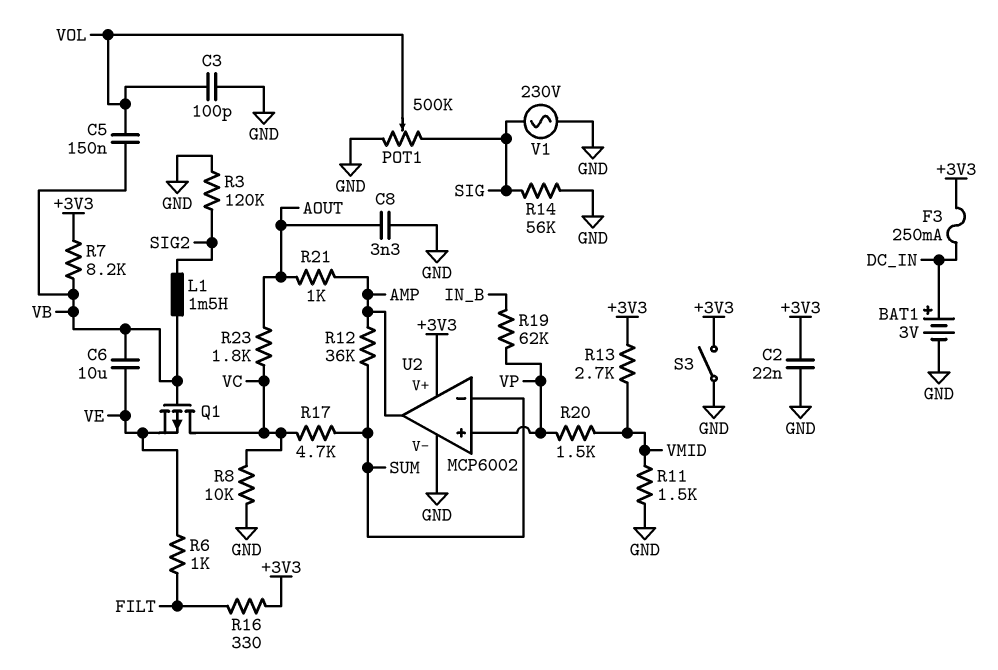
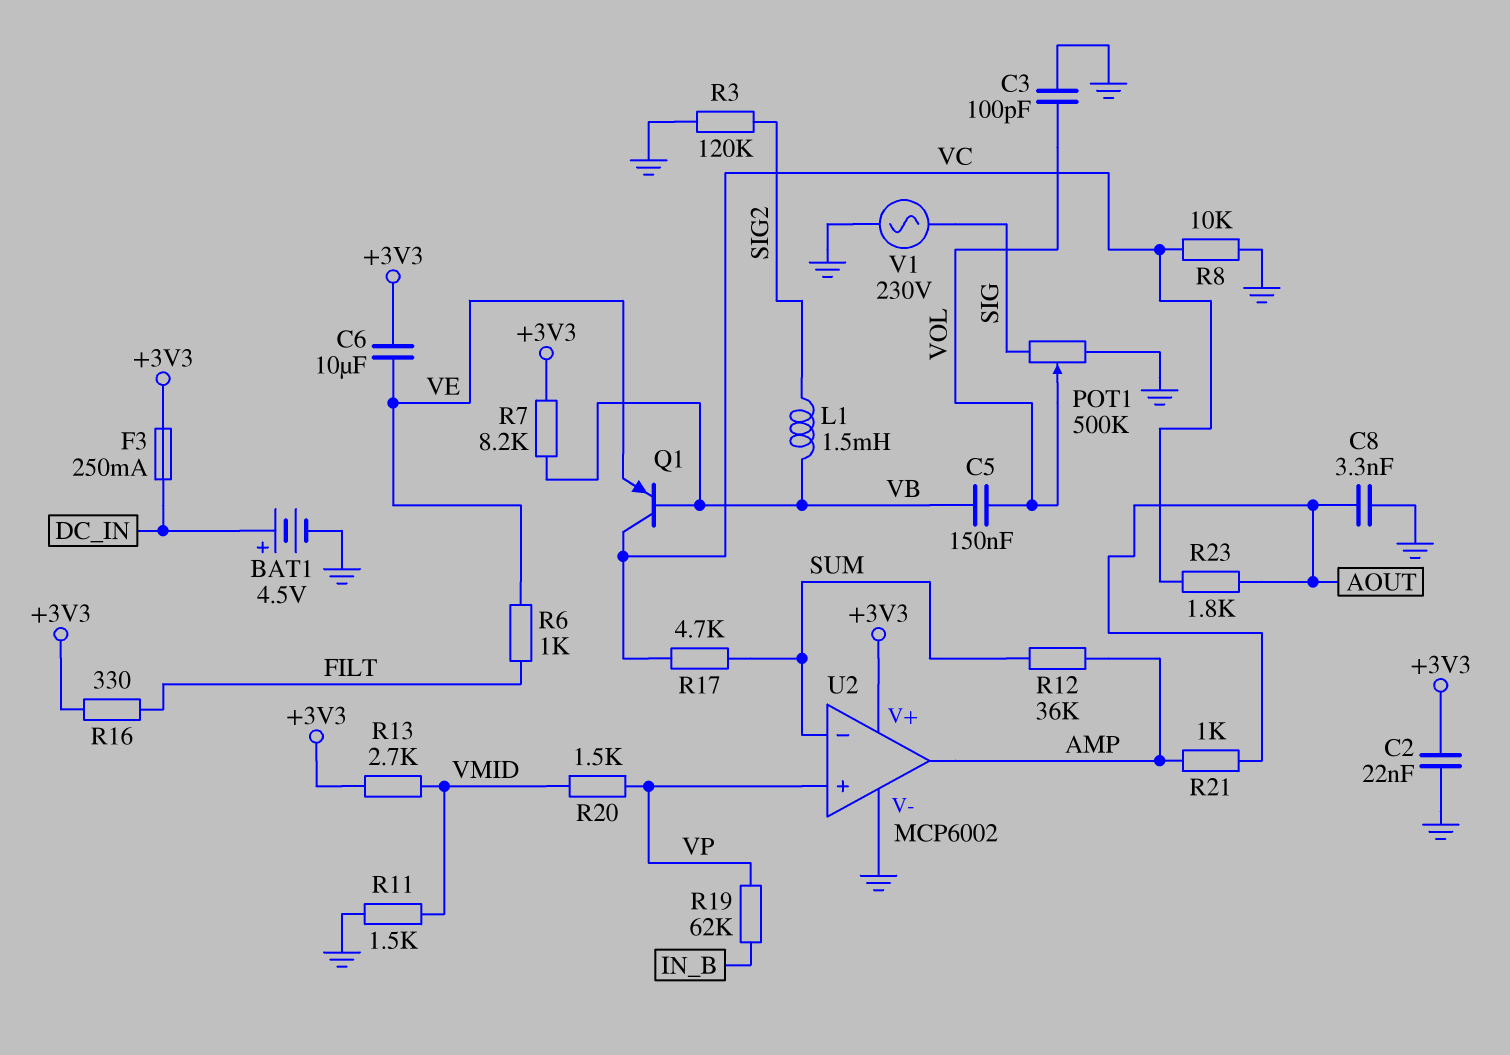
BAT1: 3V (plus DC_IN, minus GND) -> 4.5V (plus DC_IN, minus GND)
C6: 10uF (VB, VE) -> 10uF (+3V3, VE)
Q1: PMOS (G VB, D VC, S VE) -> PNP (B VB, C VC, E VE)
R14: 56k (GND, SIG) -> none
S3: switch (+3V3, GND) -> none

